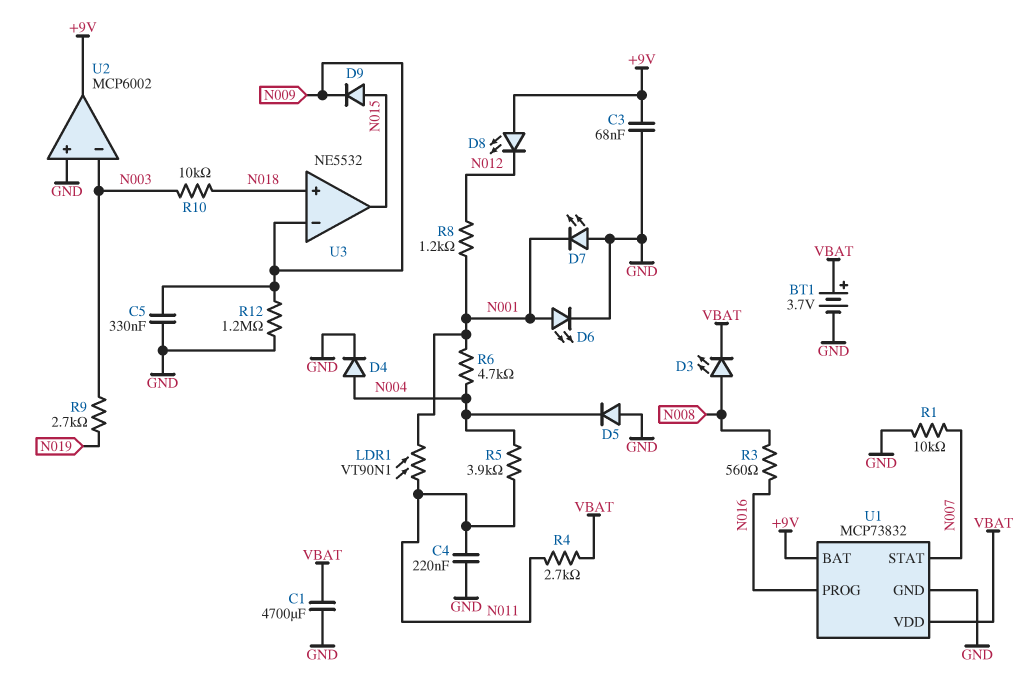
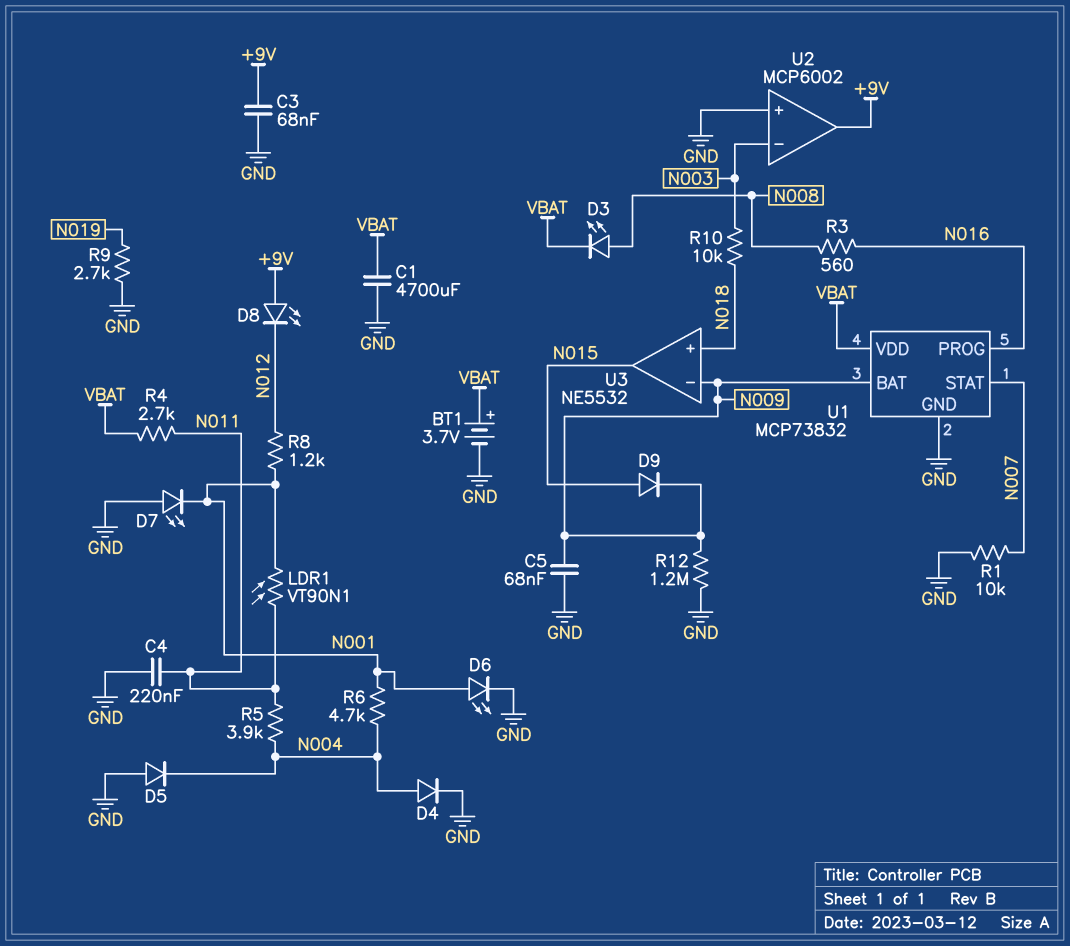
C5: 330nF (GND, N009) -> 68nF (GND, N009)
R9: 2.7k (N003, N019) -> 2.7k (GND, N019)
U1 pin BAT: +9V -> N009

